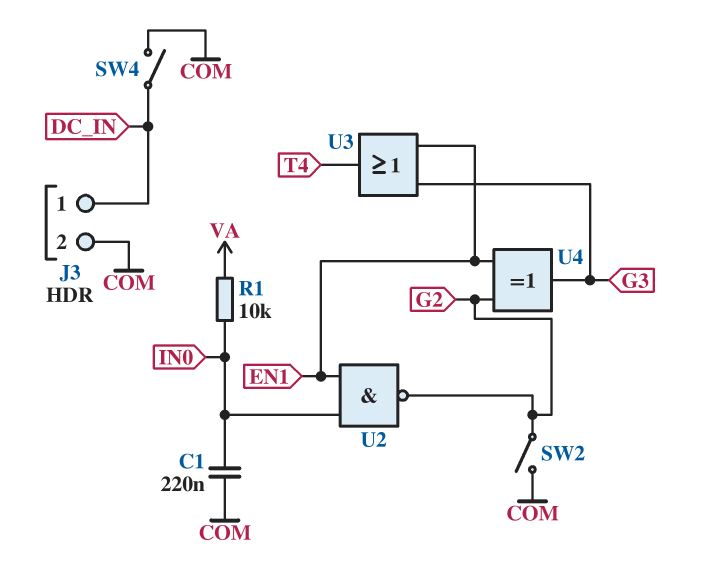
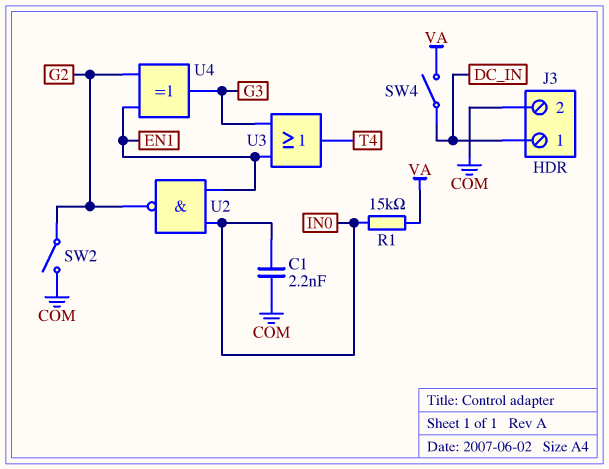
C1: 220nF (COM, IN0) -> 2.2nF (COM, IN0)
R1: 10k (IN0, VA) -> 15k (IN0, VA)
SW4: switch (COM, DC_IN) -> switch (DC_IN, VA)

